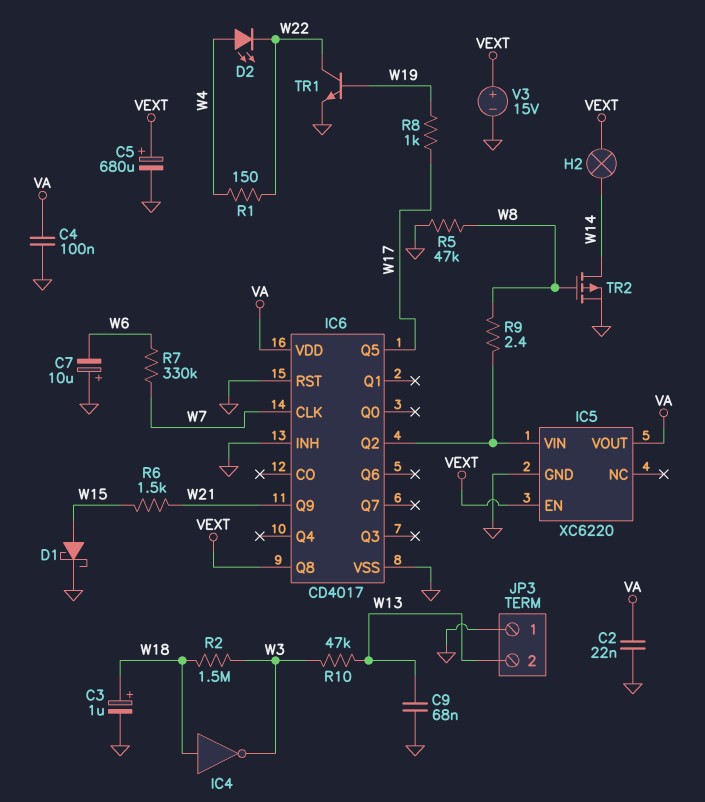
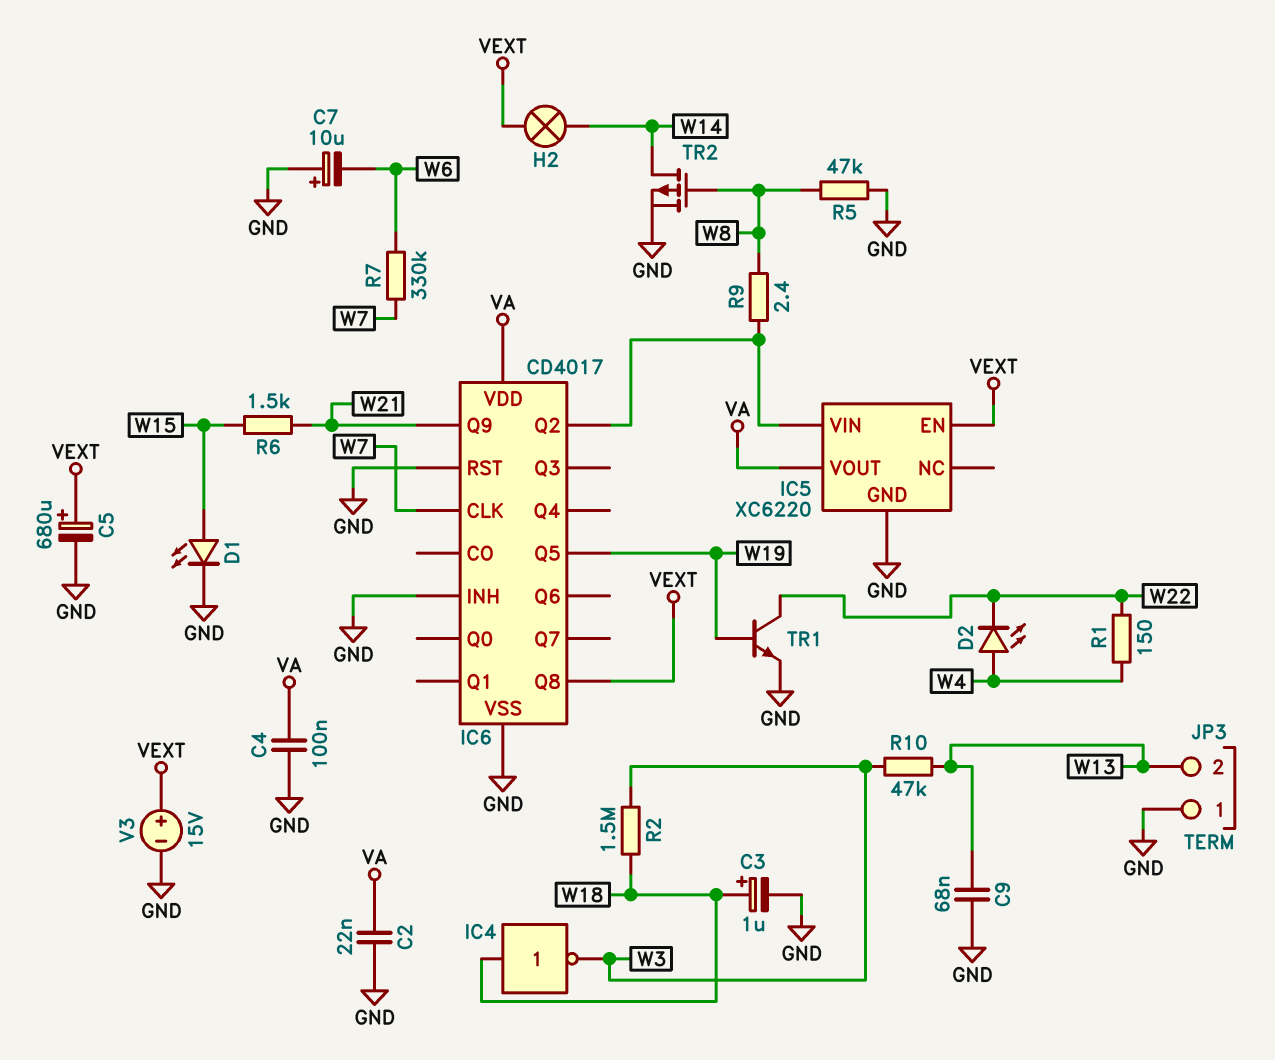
D1: schottky (A W15, K GND) -> LED (A W15, K GND)
IC6 pin Q5: W17 -> W19
R8: 1k (W17, W19) -> none

